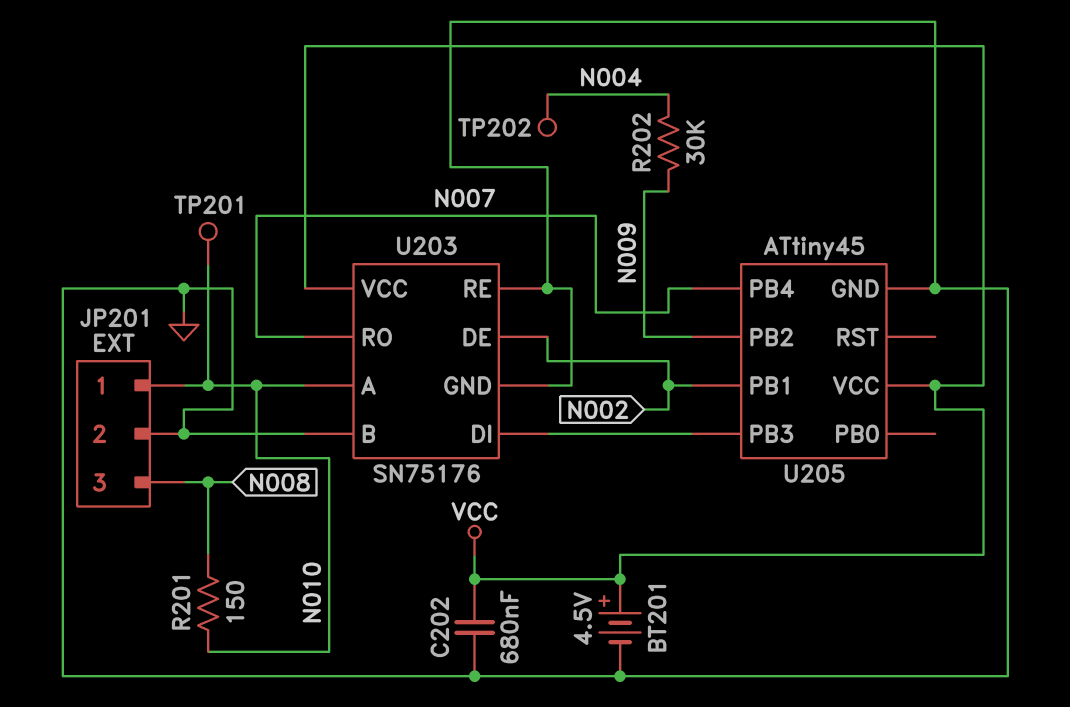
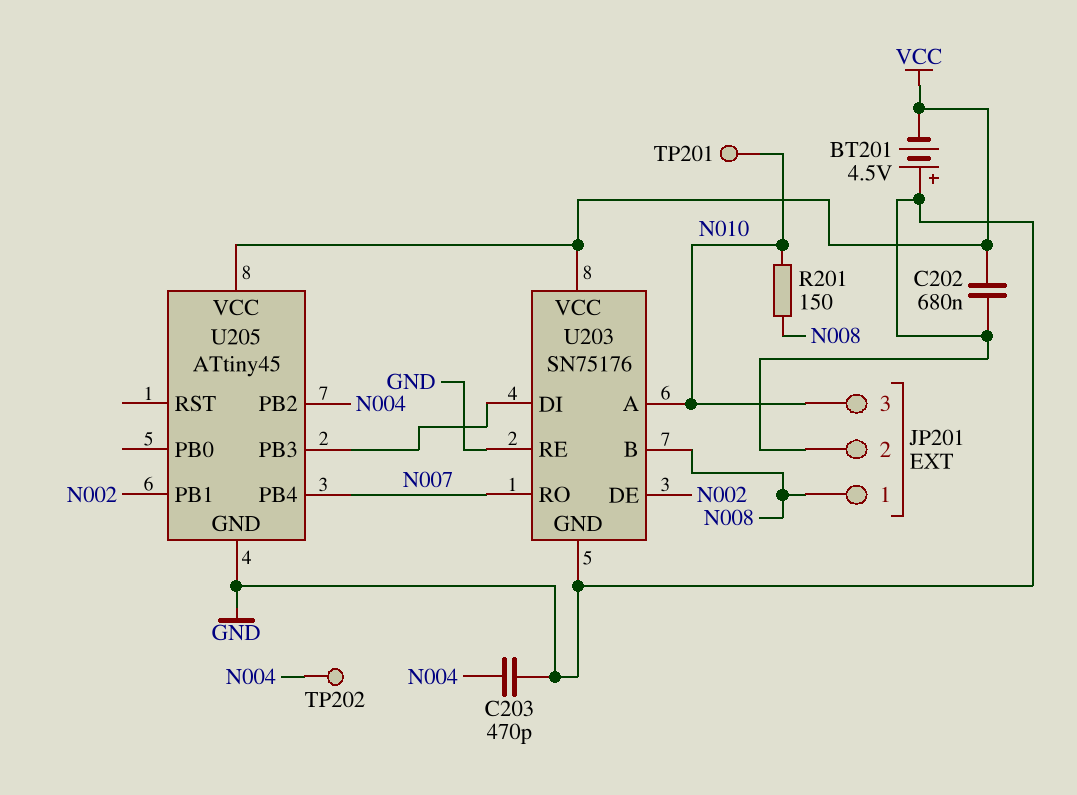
BT201: 4.5V (plus VCC, minus GND) -> 4.5V (plus GND, minus VCC)
C203: none -> 470pF (GND, N004)
JP201 pin 1: N010 -> N008
JP201 pin 3: N008 -> N010
R202: 30k (N004, N009) -> none
U203 pin B: GND -> N008
U205 pin PB2: N009 -> N004

